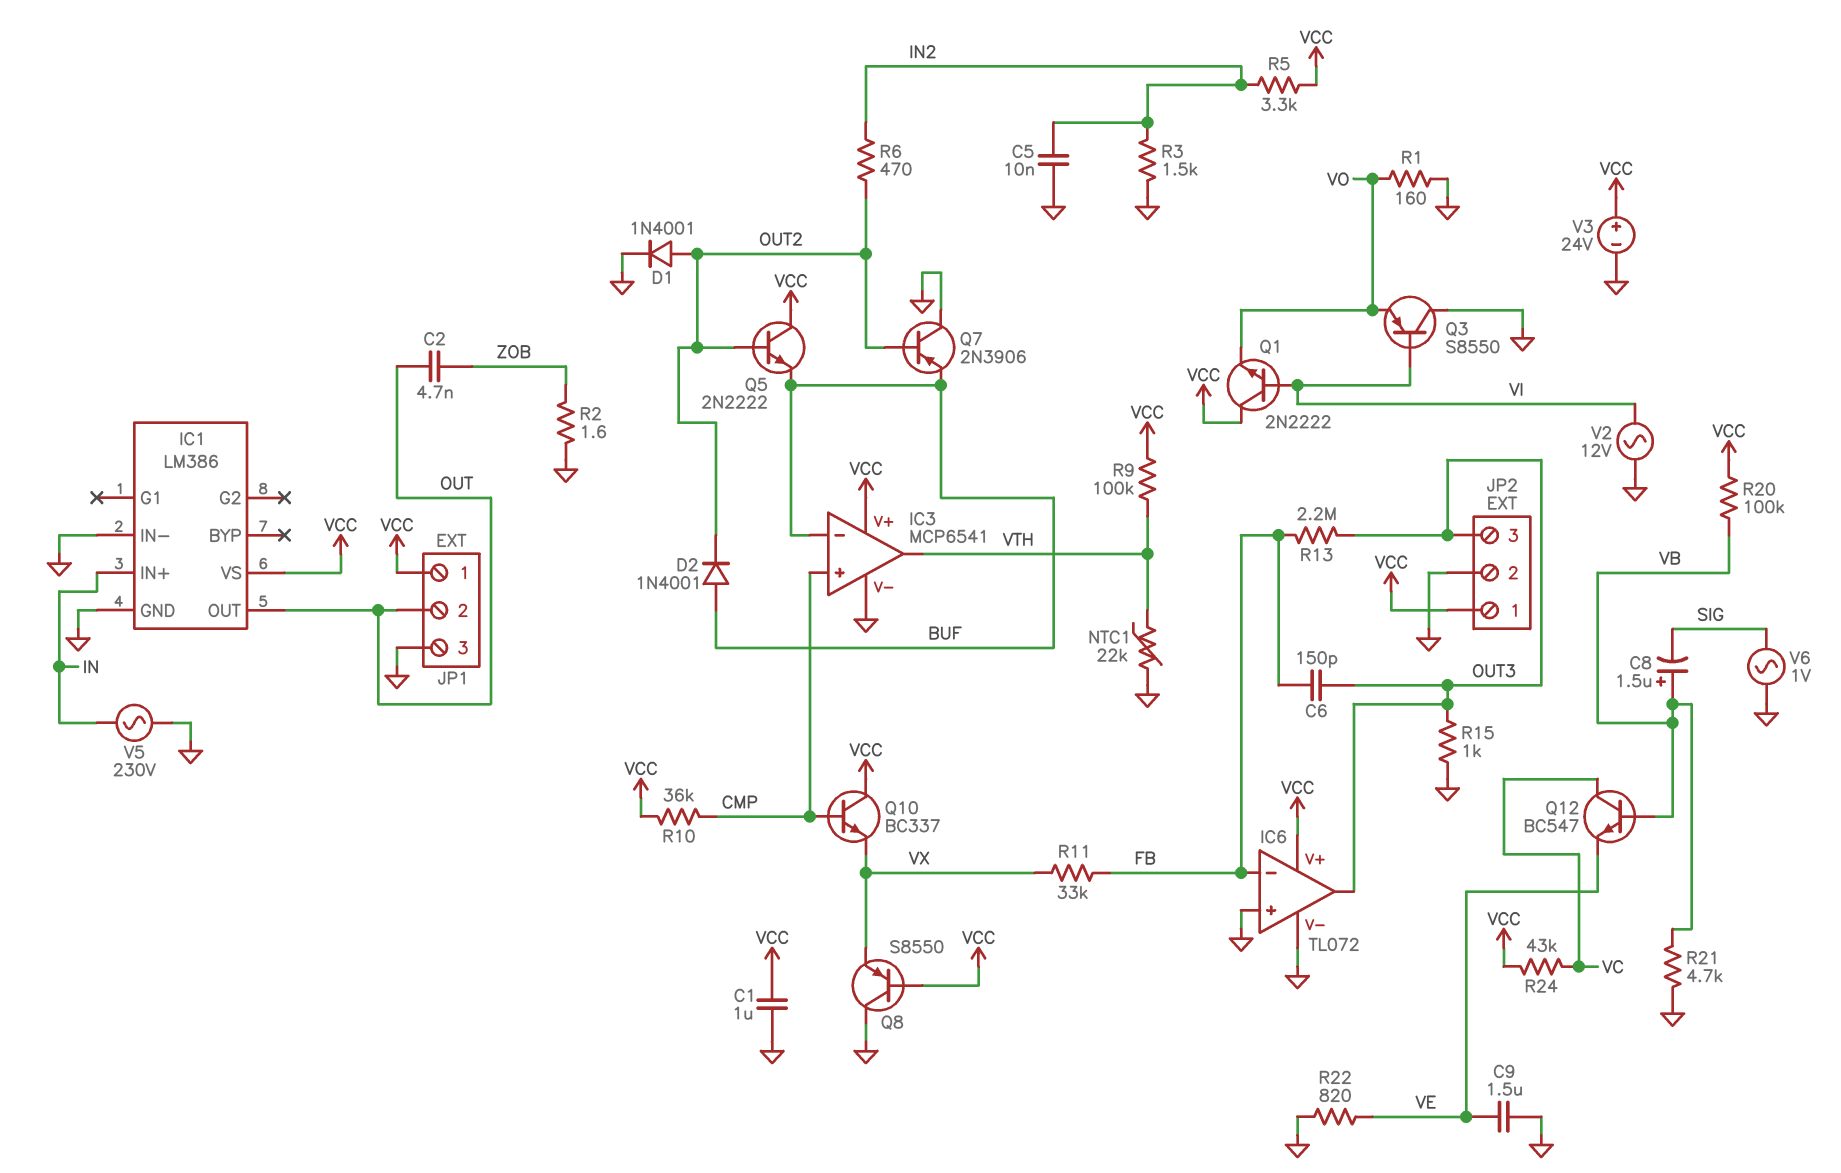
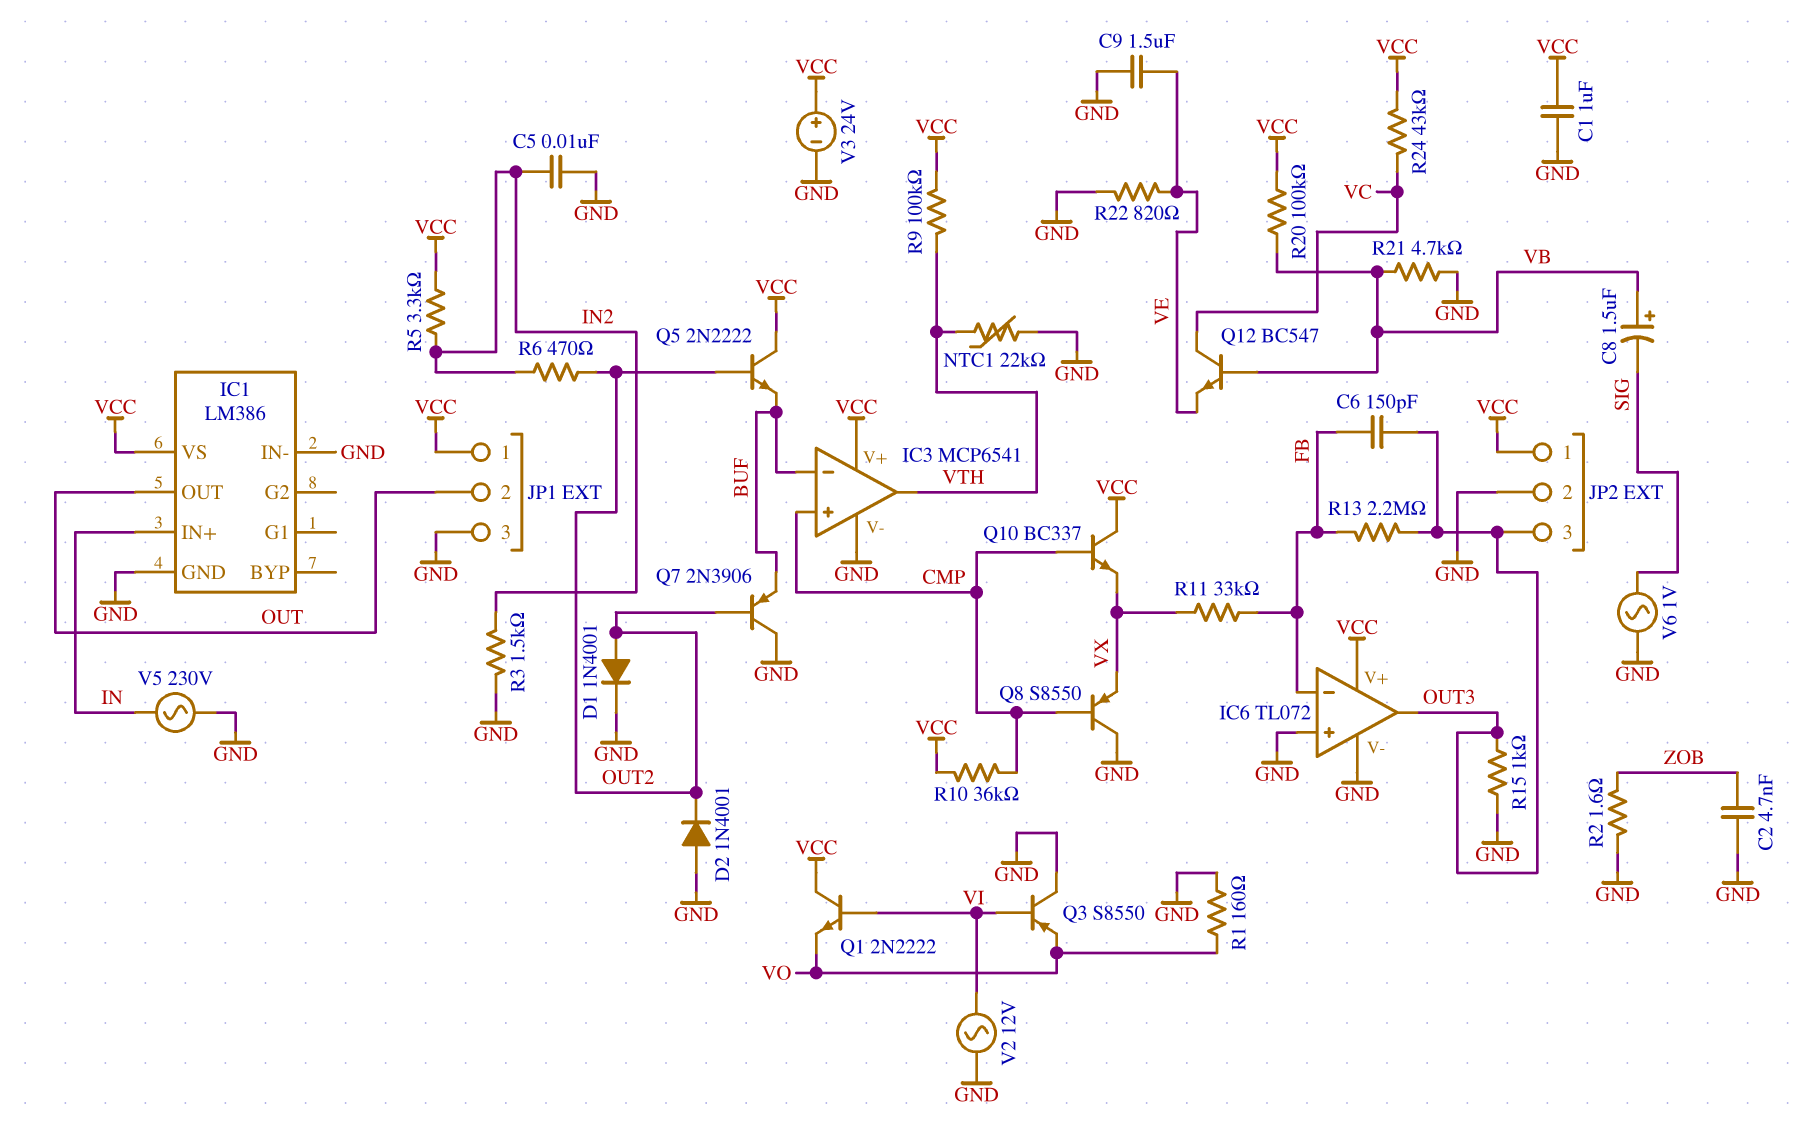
C2: 4.7nF (OUT, ZOB) -> 4.7nF (GND, ZOB)
D2: diode 1N4001 (A BUF, K OUT2) -> diode 1N4001 (A GND, K OUT2)
Q8: PNP S8550 (B VCC, C GND, E VX) -> PNP S8550 (B CMP, C GND, E VX)

